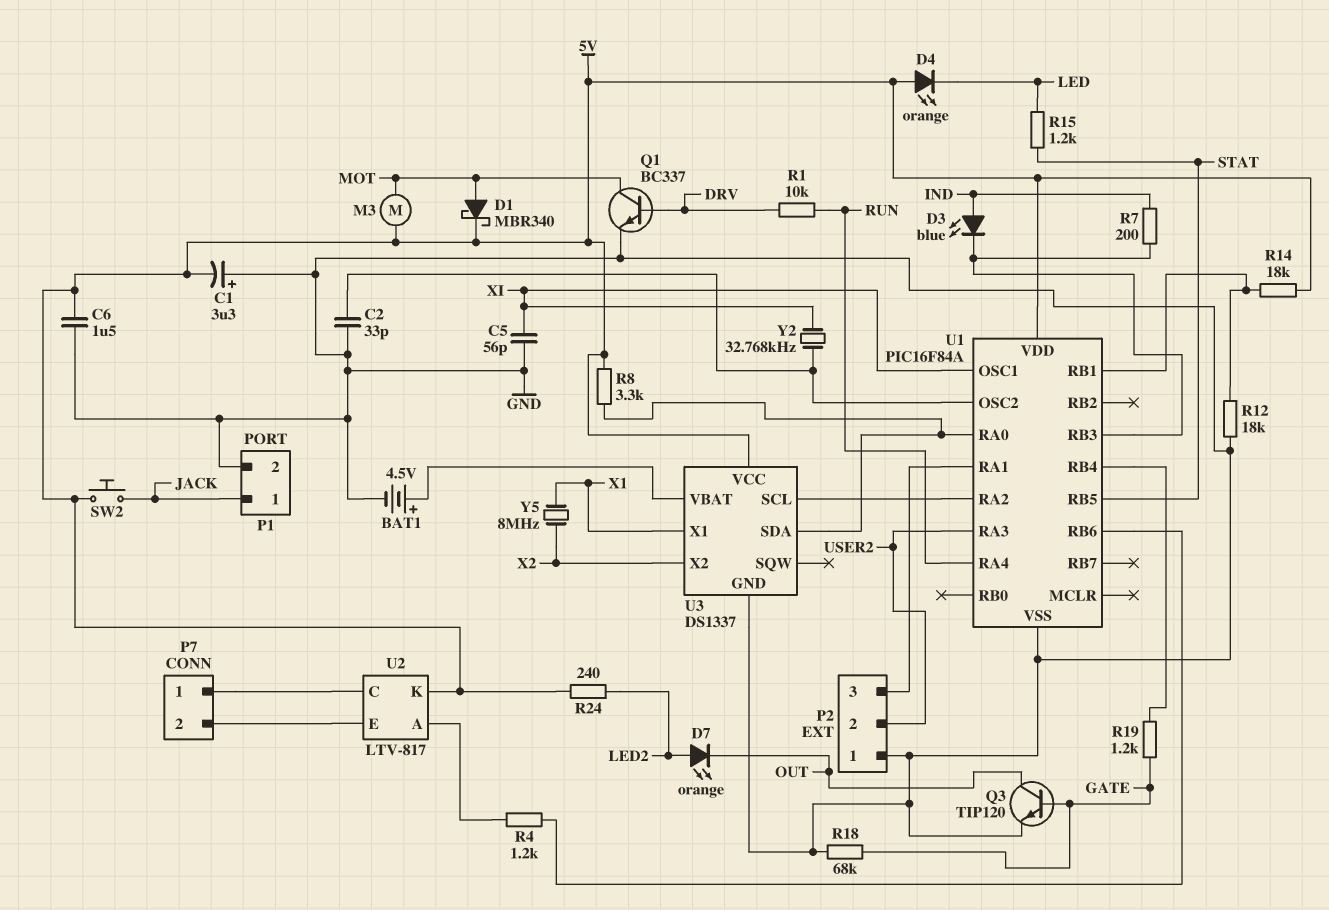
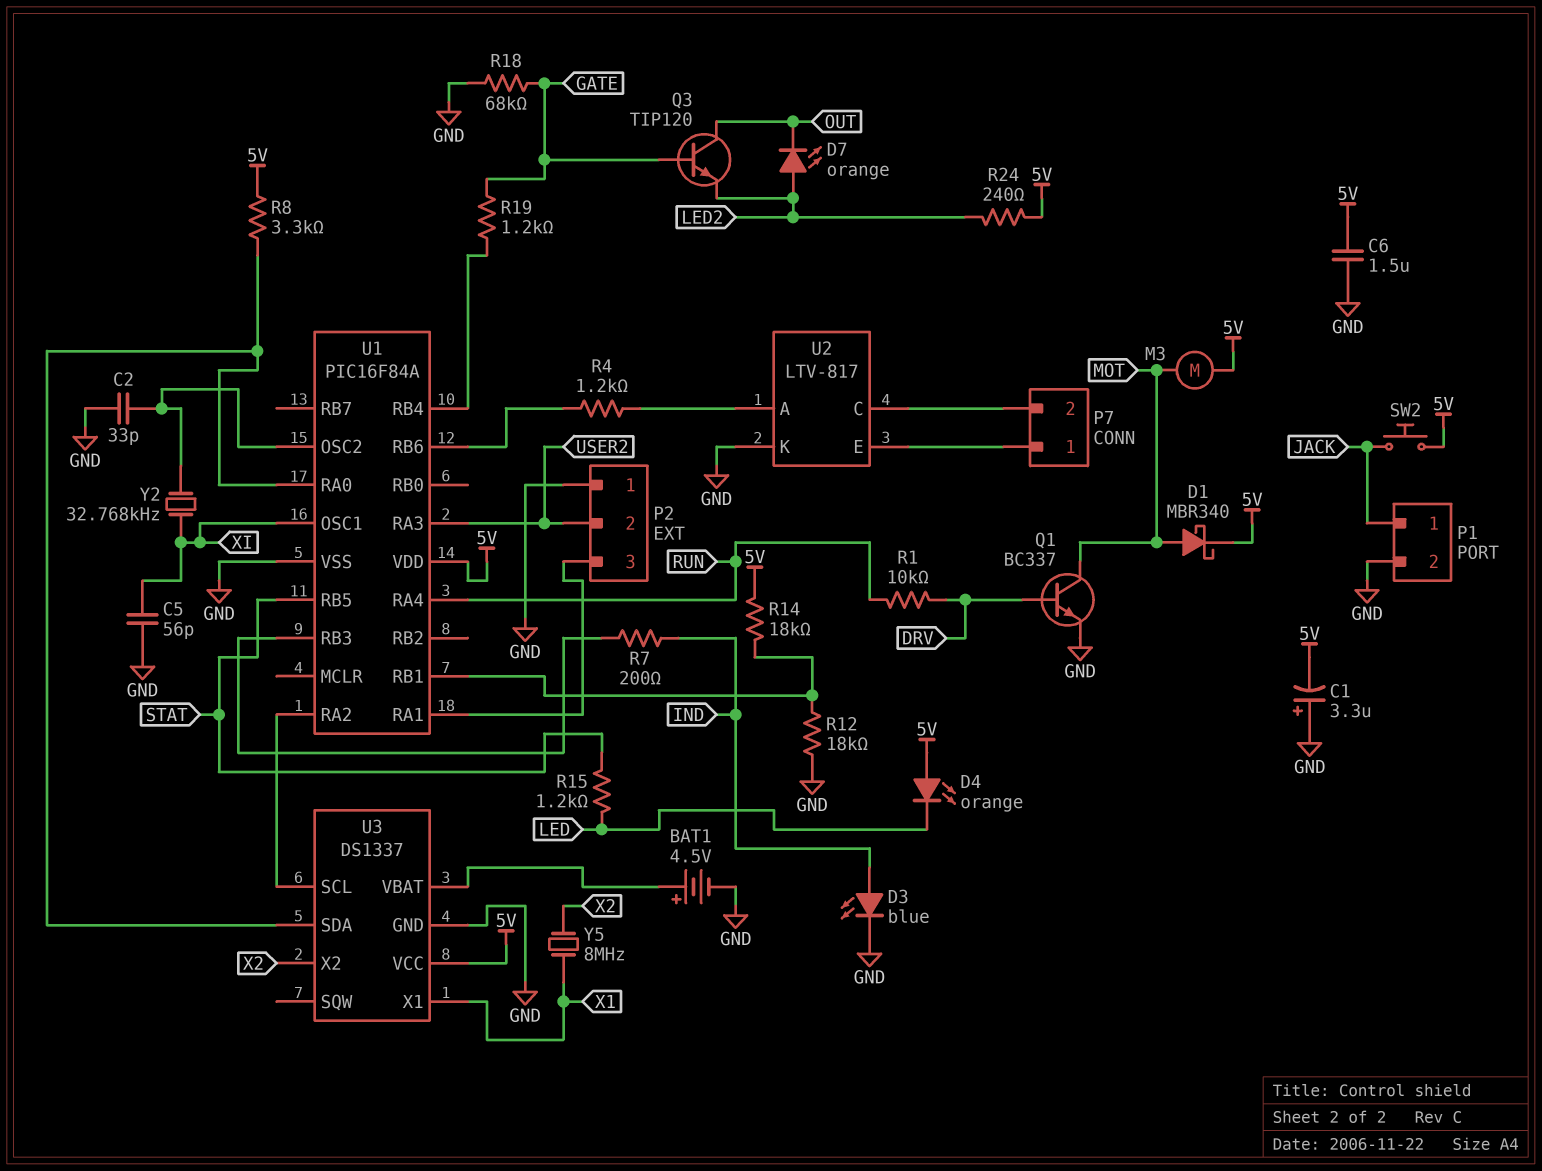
D3: LED blue (A IND, K U1/RB3) -> LED blue (A IND, K GND)
Q3: NPN TIP120 (B GATE, C OUT, E GND) -> NPN TIP120 (B GATE, C OUT, E LED2)
U2 pin C: P7/1 -> P7/2
U2 pin E: P7/2 -> P7/1
U2 pin K: 5V -> GND

